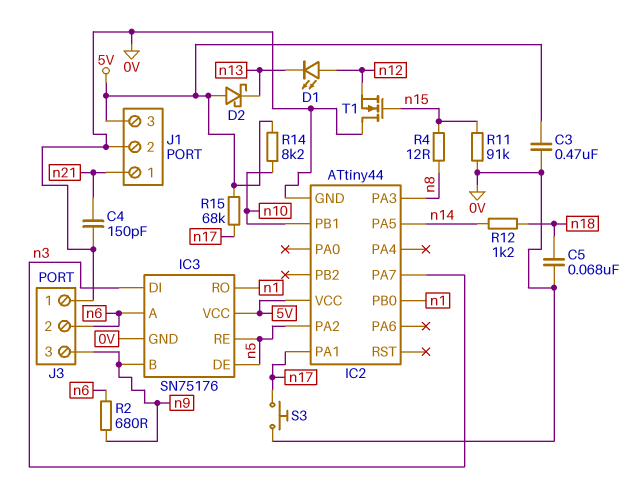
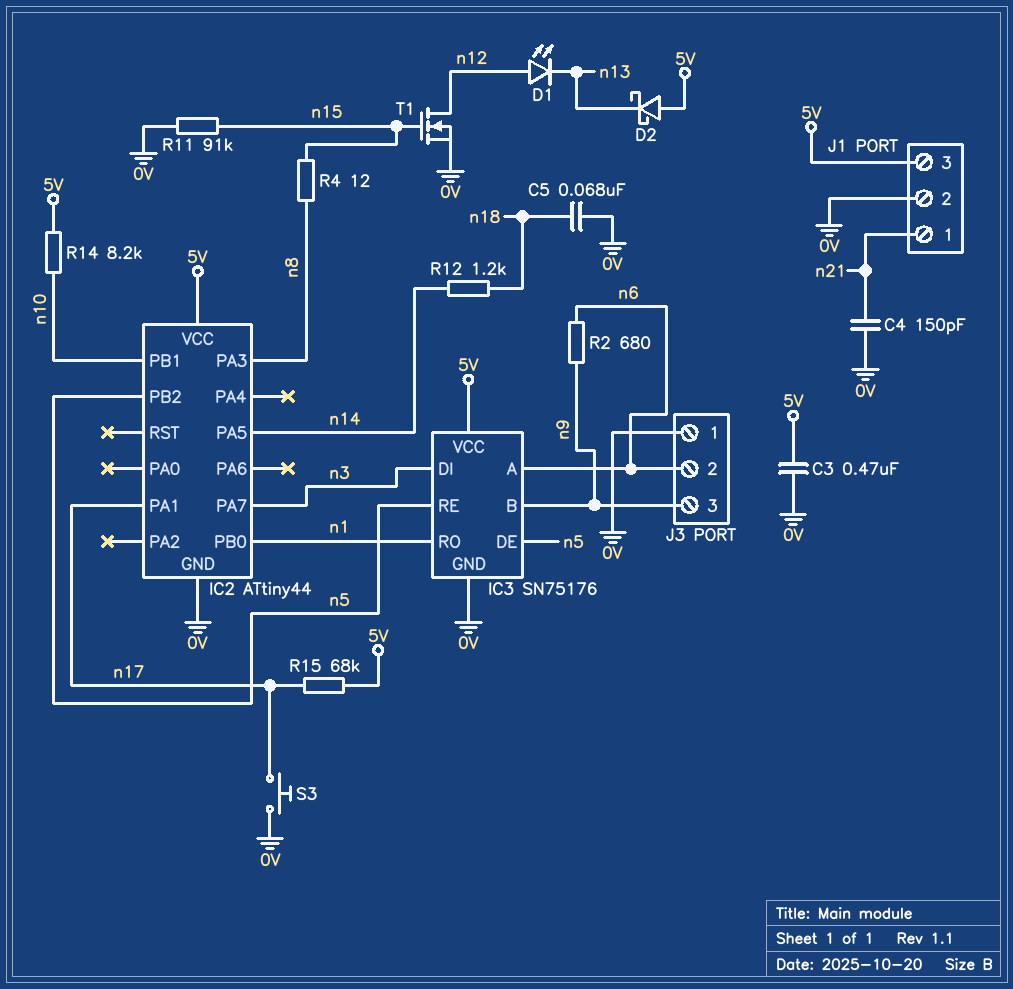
IC2 pin PA2: n5 -> none
IC2 pin PB2: none -> n5
T1: NMOS (G n15, D 0V, S n12) -> NMOS (G n15, D n12, S 0V)

